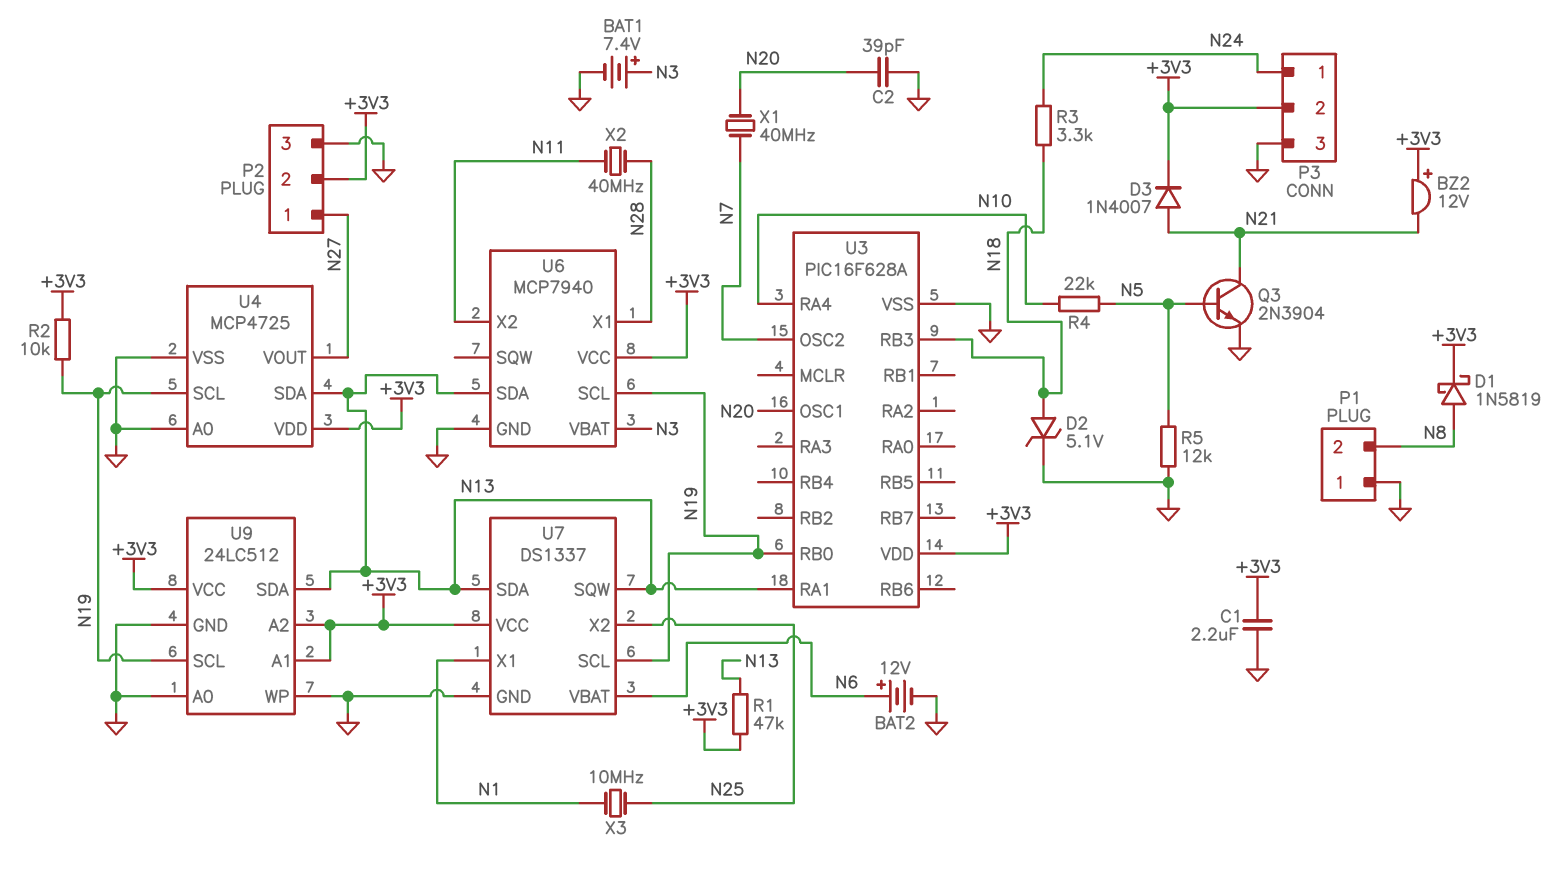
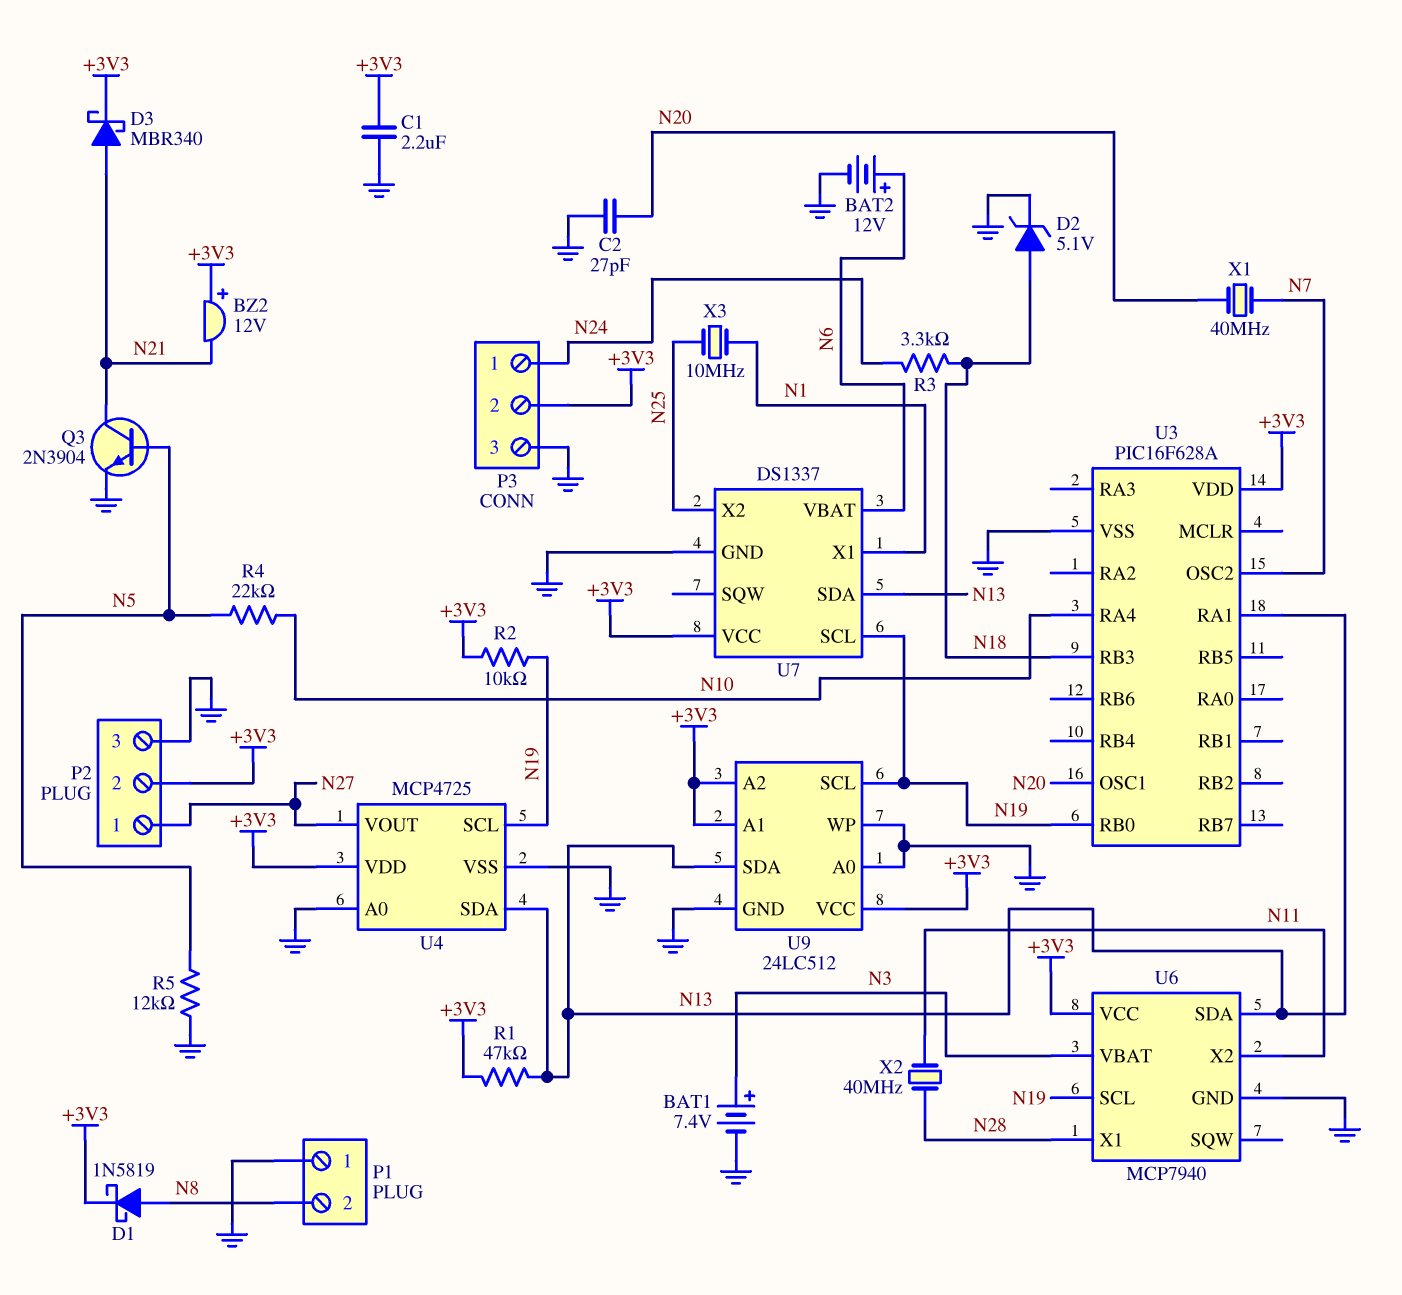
C2: 39pF (GND, N20) -> 27pF (GND, N20)
D3: diode 1N4007 (A N21, K +3V3) -> schottky MBR340 (A N21, K +3V3)
U7 pin SQW: N13 -> none

